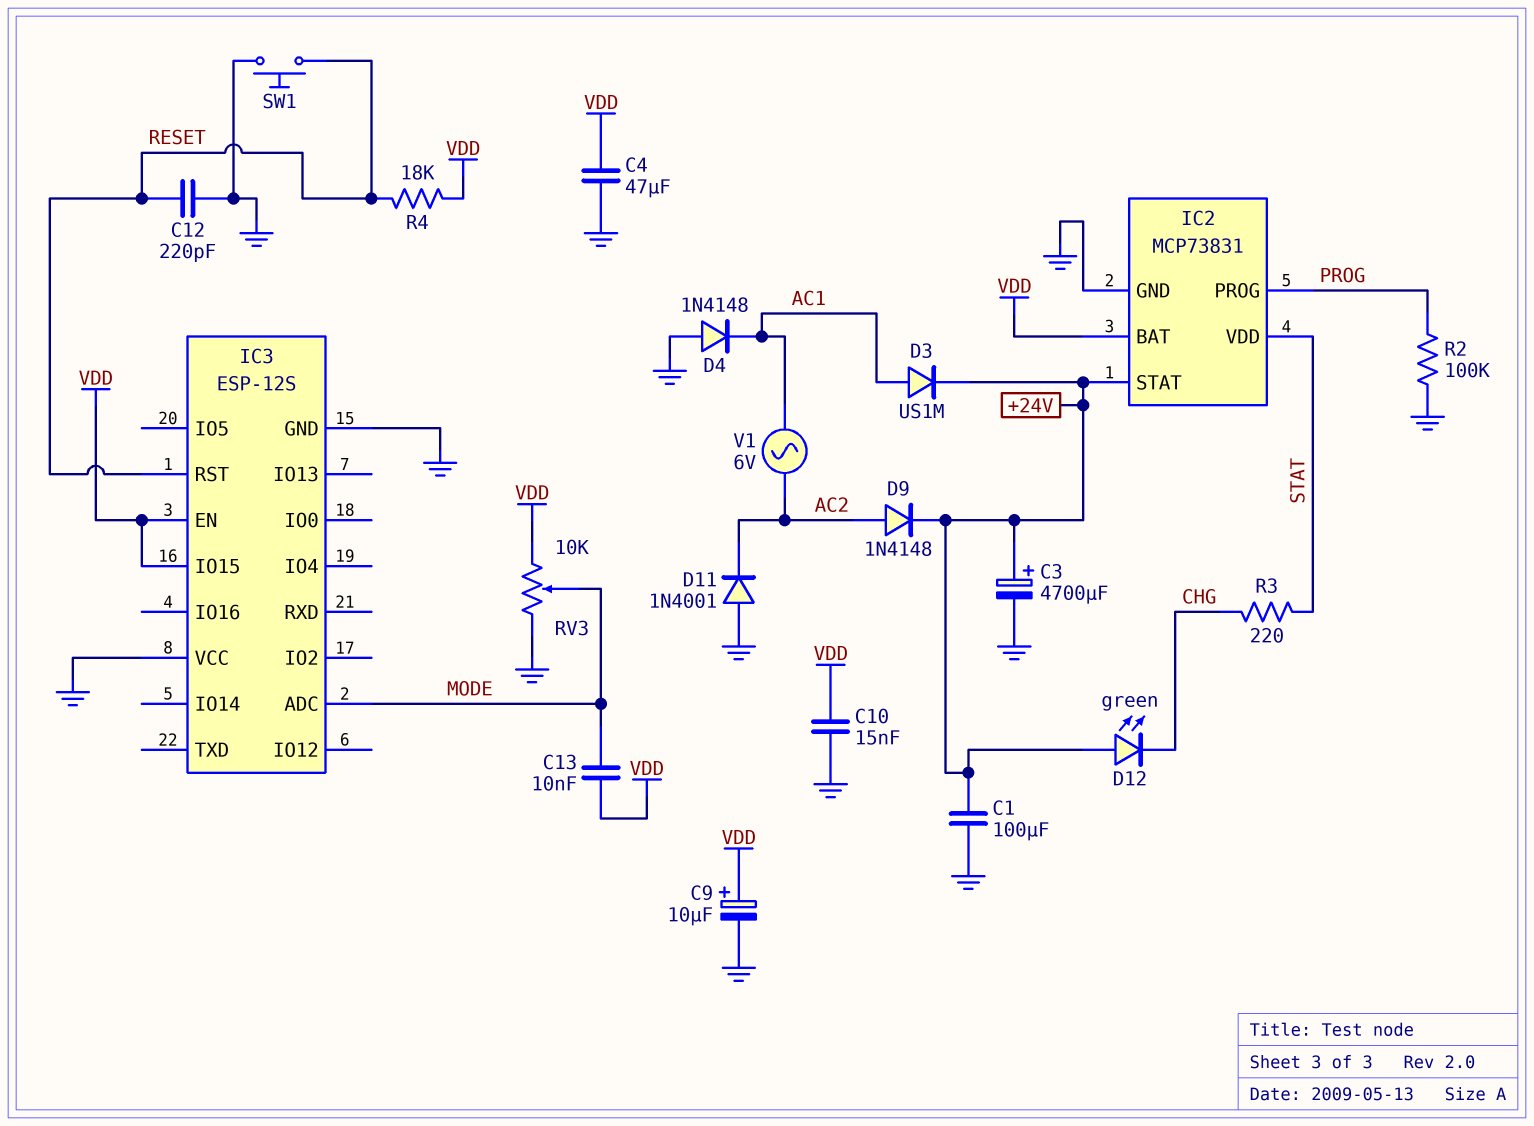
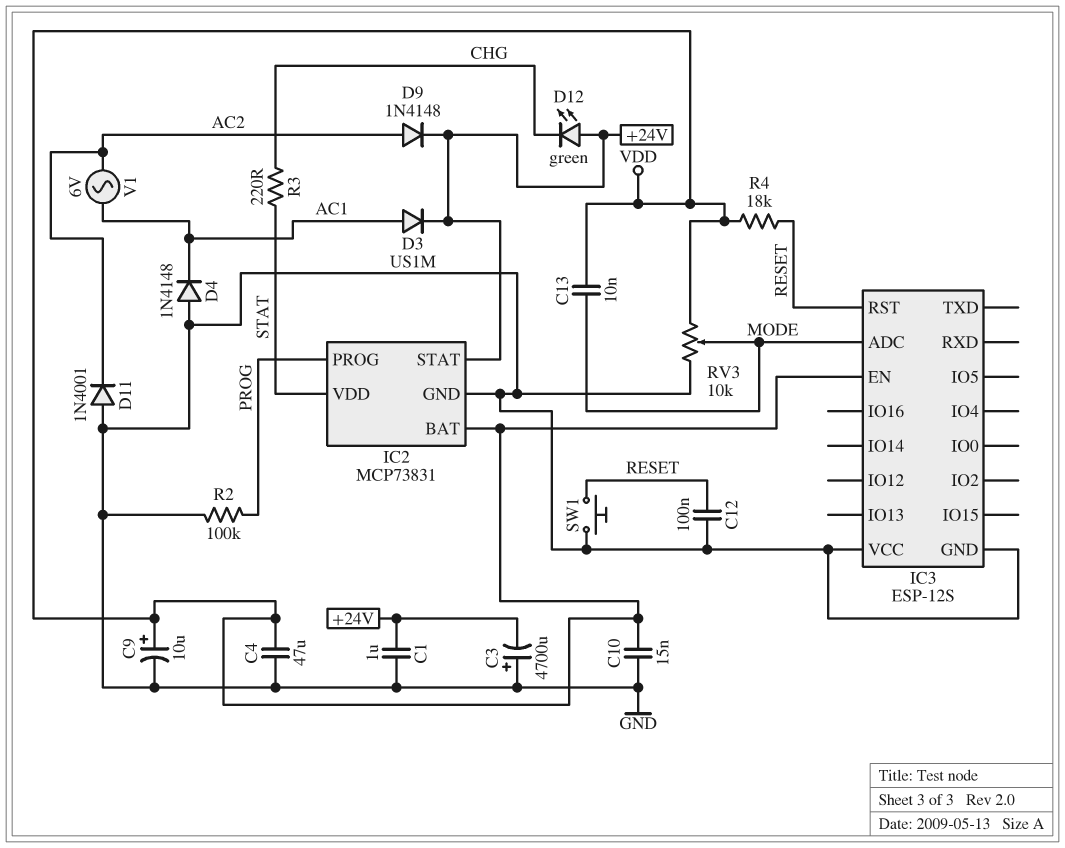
C1: 100uF (+24V, GND) -> 1uF (+24V, GND)
C3: 4700uF (plus +24V, minus GND) -> 4700uF (plus GND, minus +24V)
C12: 220pF (GND, RESET) -> 100nF (GND, RESET)
IC3 pin IO15: VDD -> none

